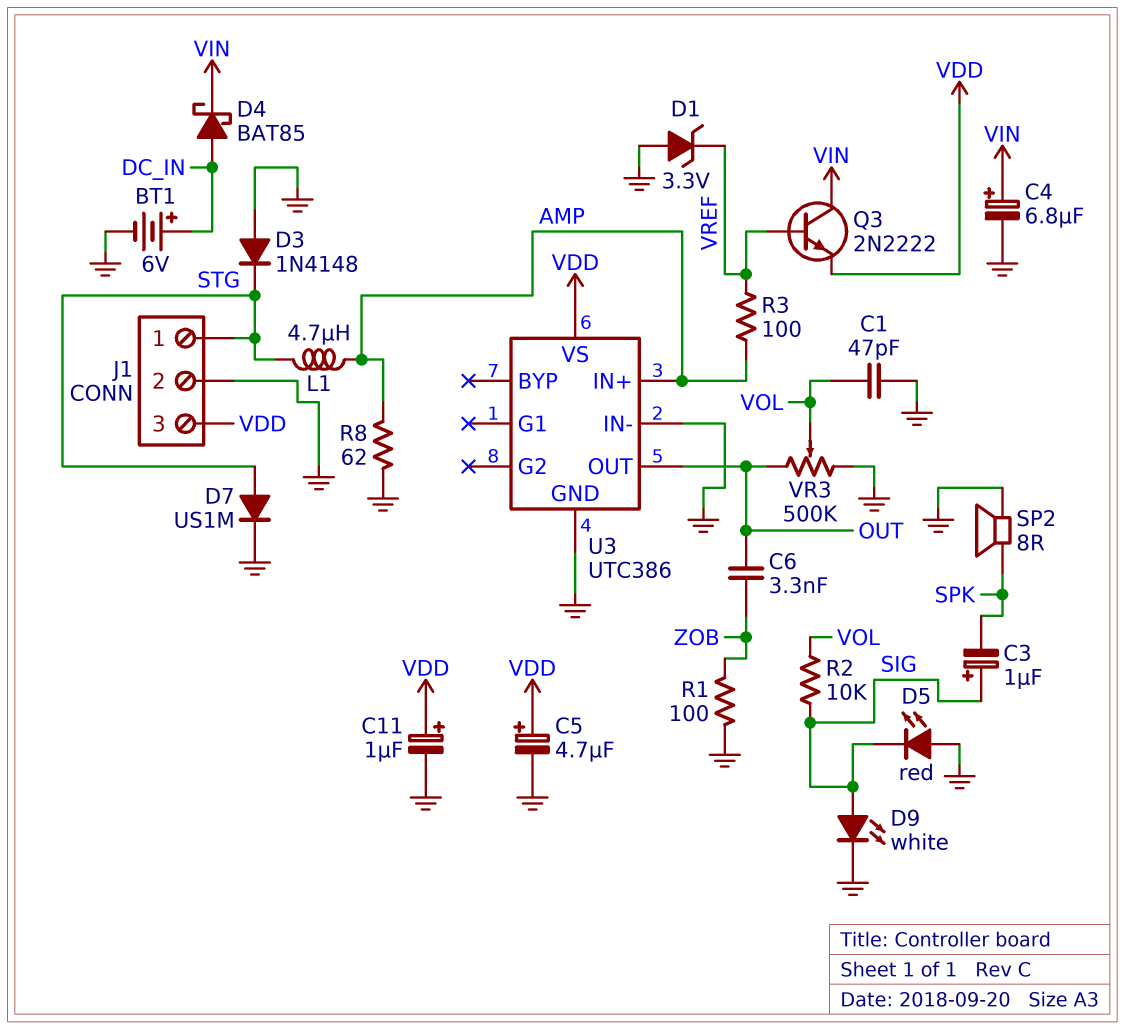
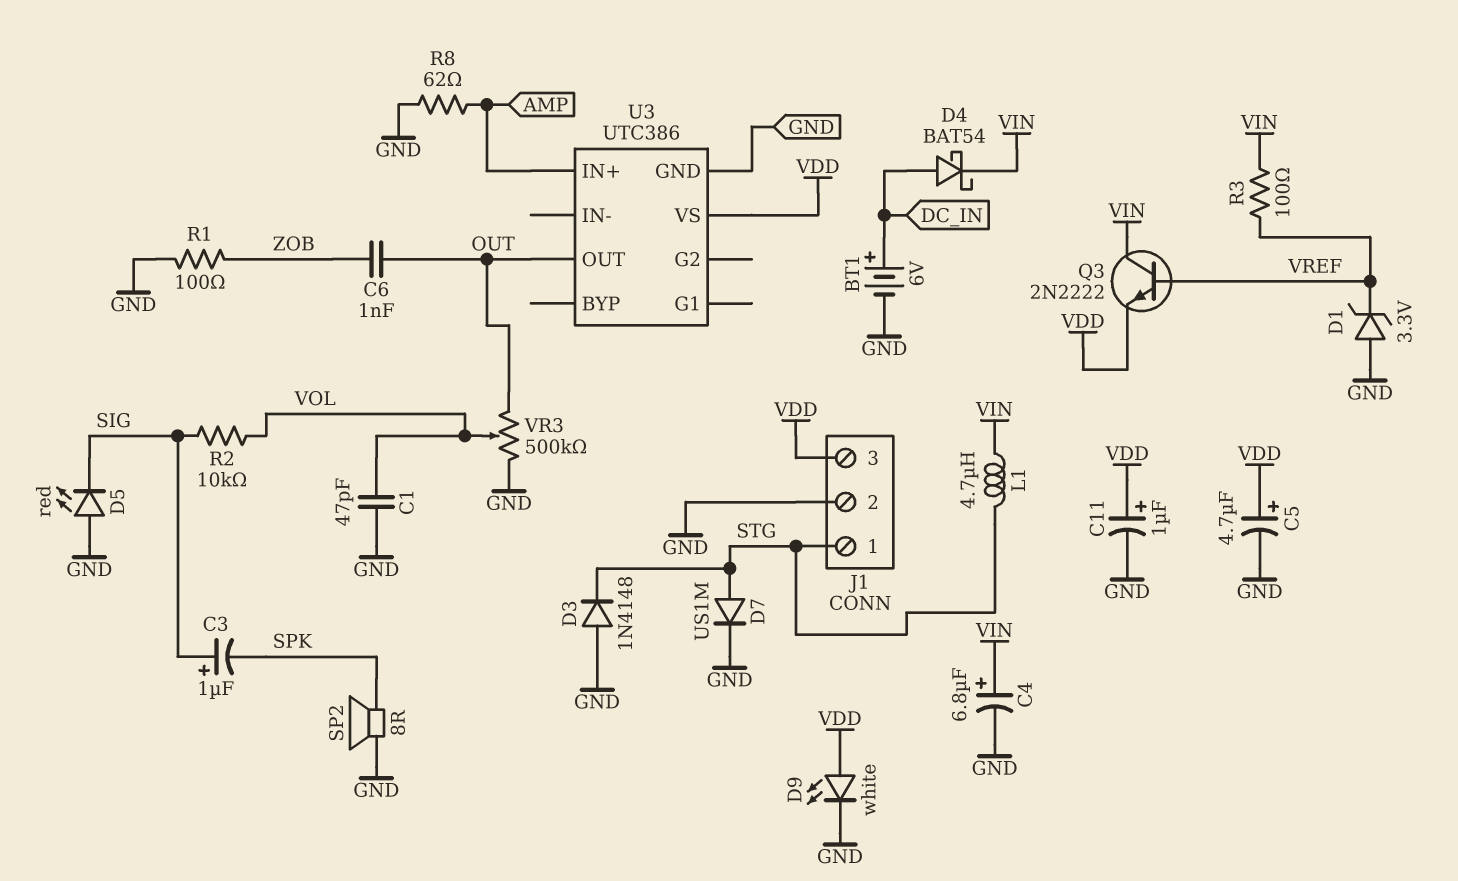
C6: 3.3nF (OUT, ZOB) -> 1nF (OUT, ZOB)
D4: schottky BAT85 (A DC_IN, K VIN) -> schottky BAT54 (A DC_IN, K VIN)
D9: LED white (A SIG, K GND) -> LED white (A VDD, K GND)
L1: 4.7uH (AMP, STG) -> 4.7uH (STG, VIN)
R3: 100 (AMP, VREF) -> 100 (VIN, VREF)
U3 pin IN-: GND -> none

